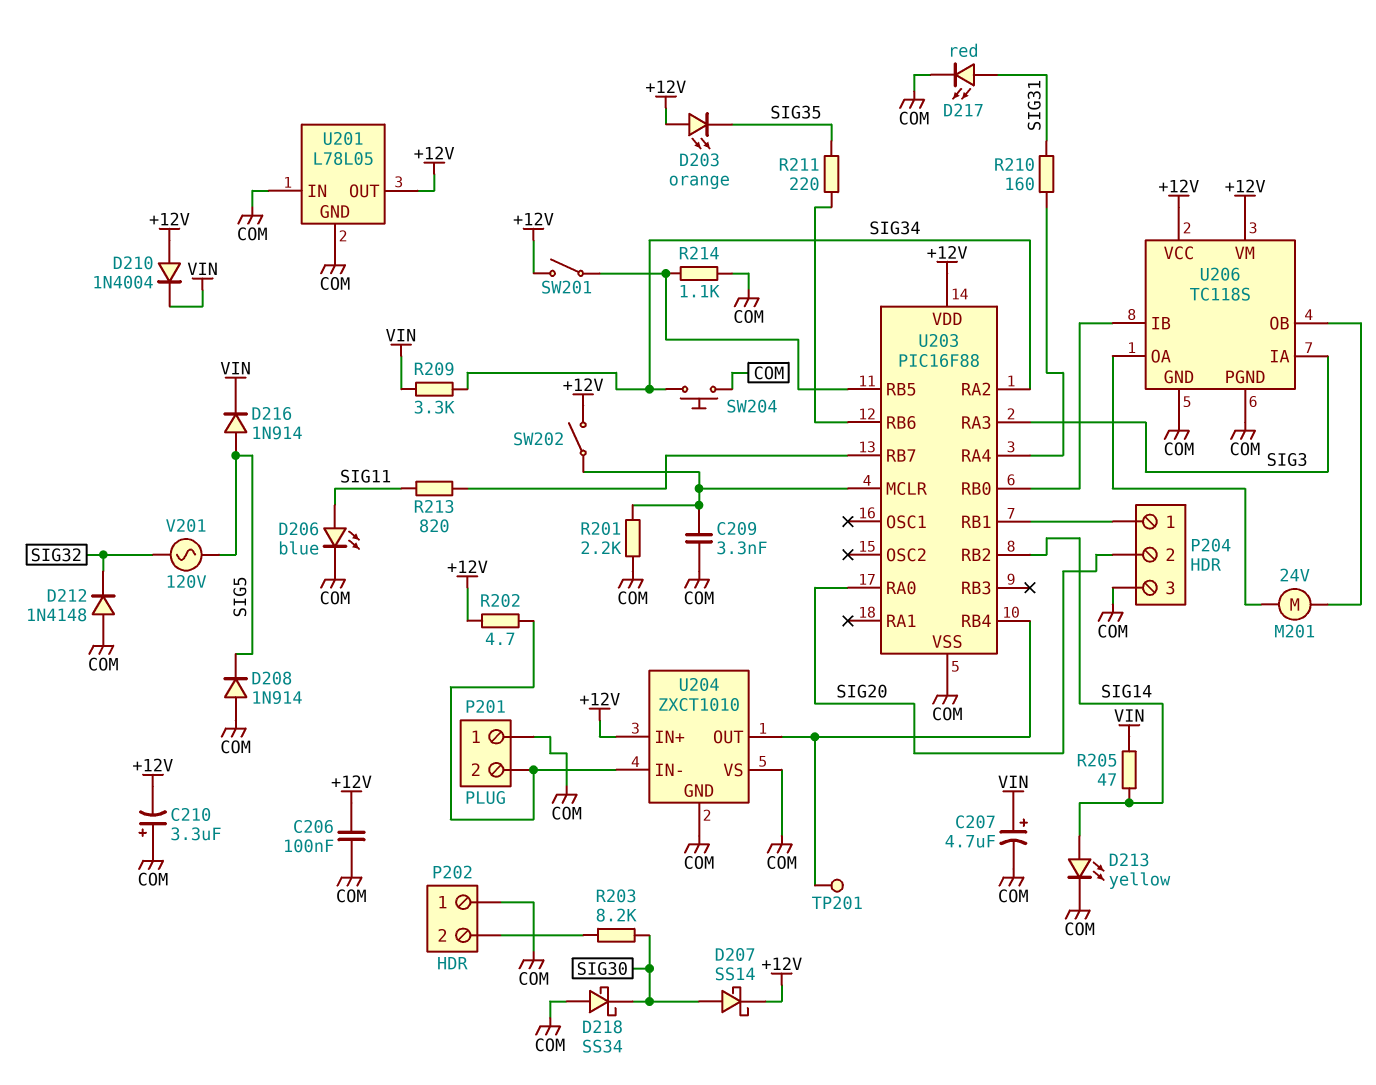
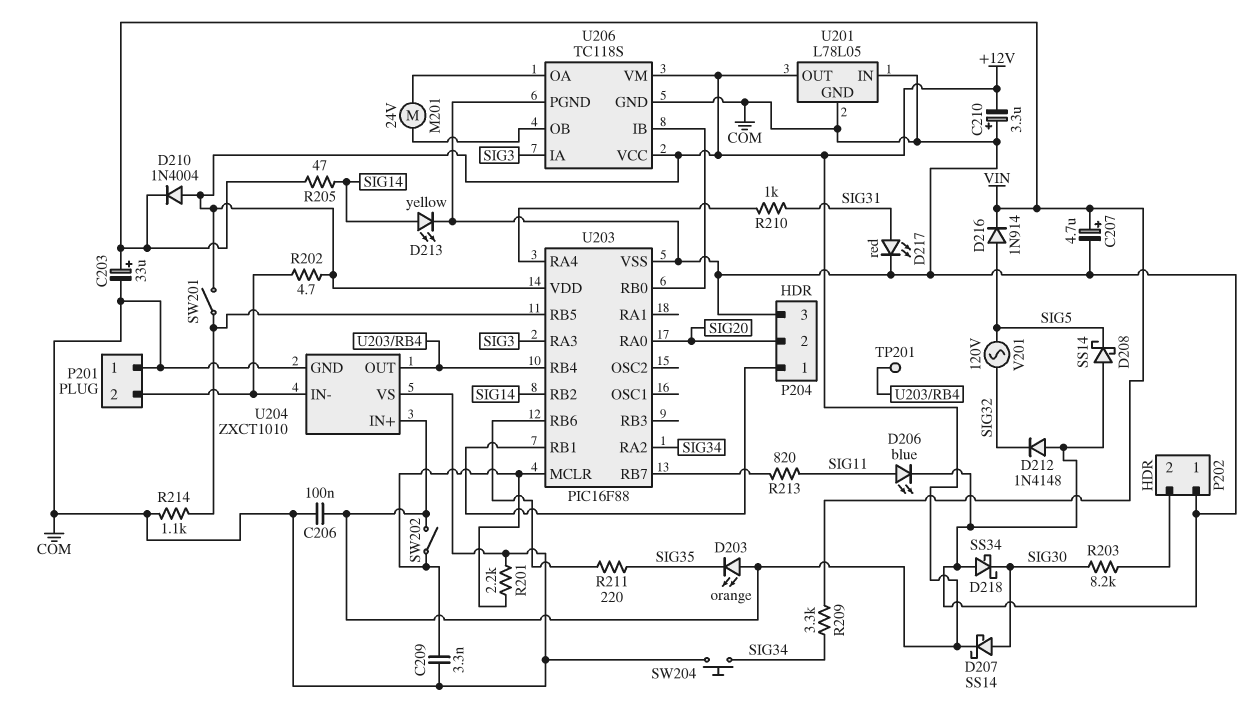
C203: none -> 33uF (plus VIN, minus COM)
D208: diode 1N914 (A COM, K SIG5) -> schottky SS14 (A COM, K SIG5)
R210: 160 (SIG31, U203/RA4) -> 1k (SIG31, U203/RA4)

